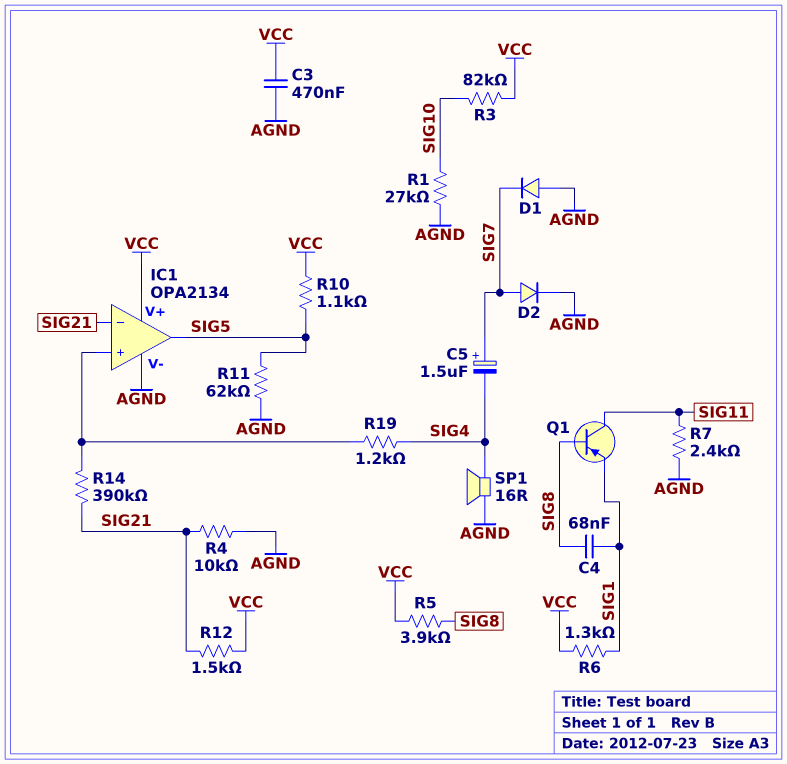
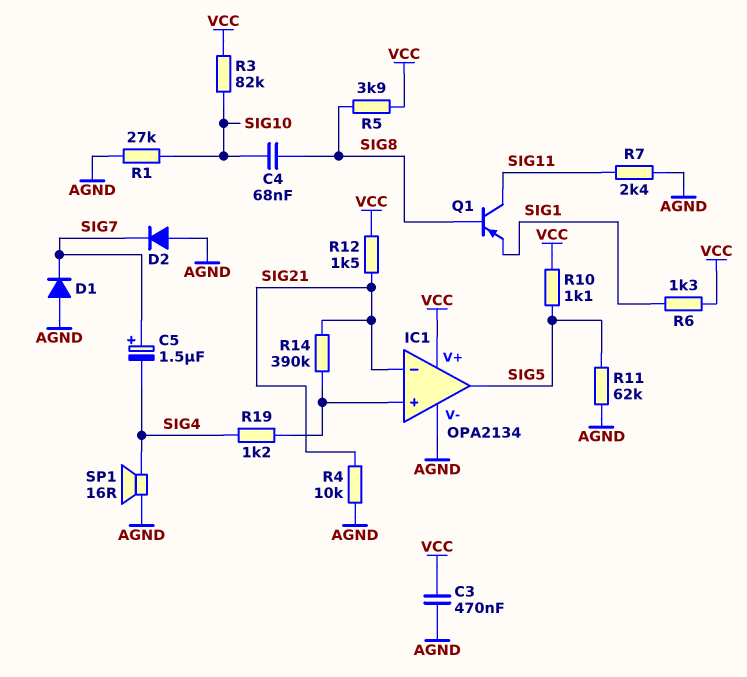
C4: 68nF (SIG1, SIG8) -> 68nF (SIG8, SIG10)
D2: diode (A SIG7, K AGND) -> diode (A AGND, K SIG7)

